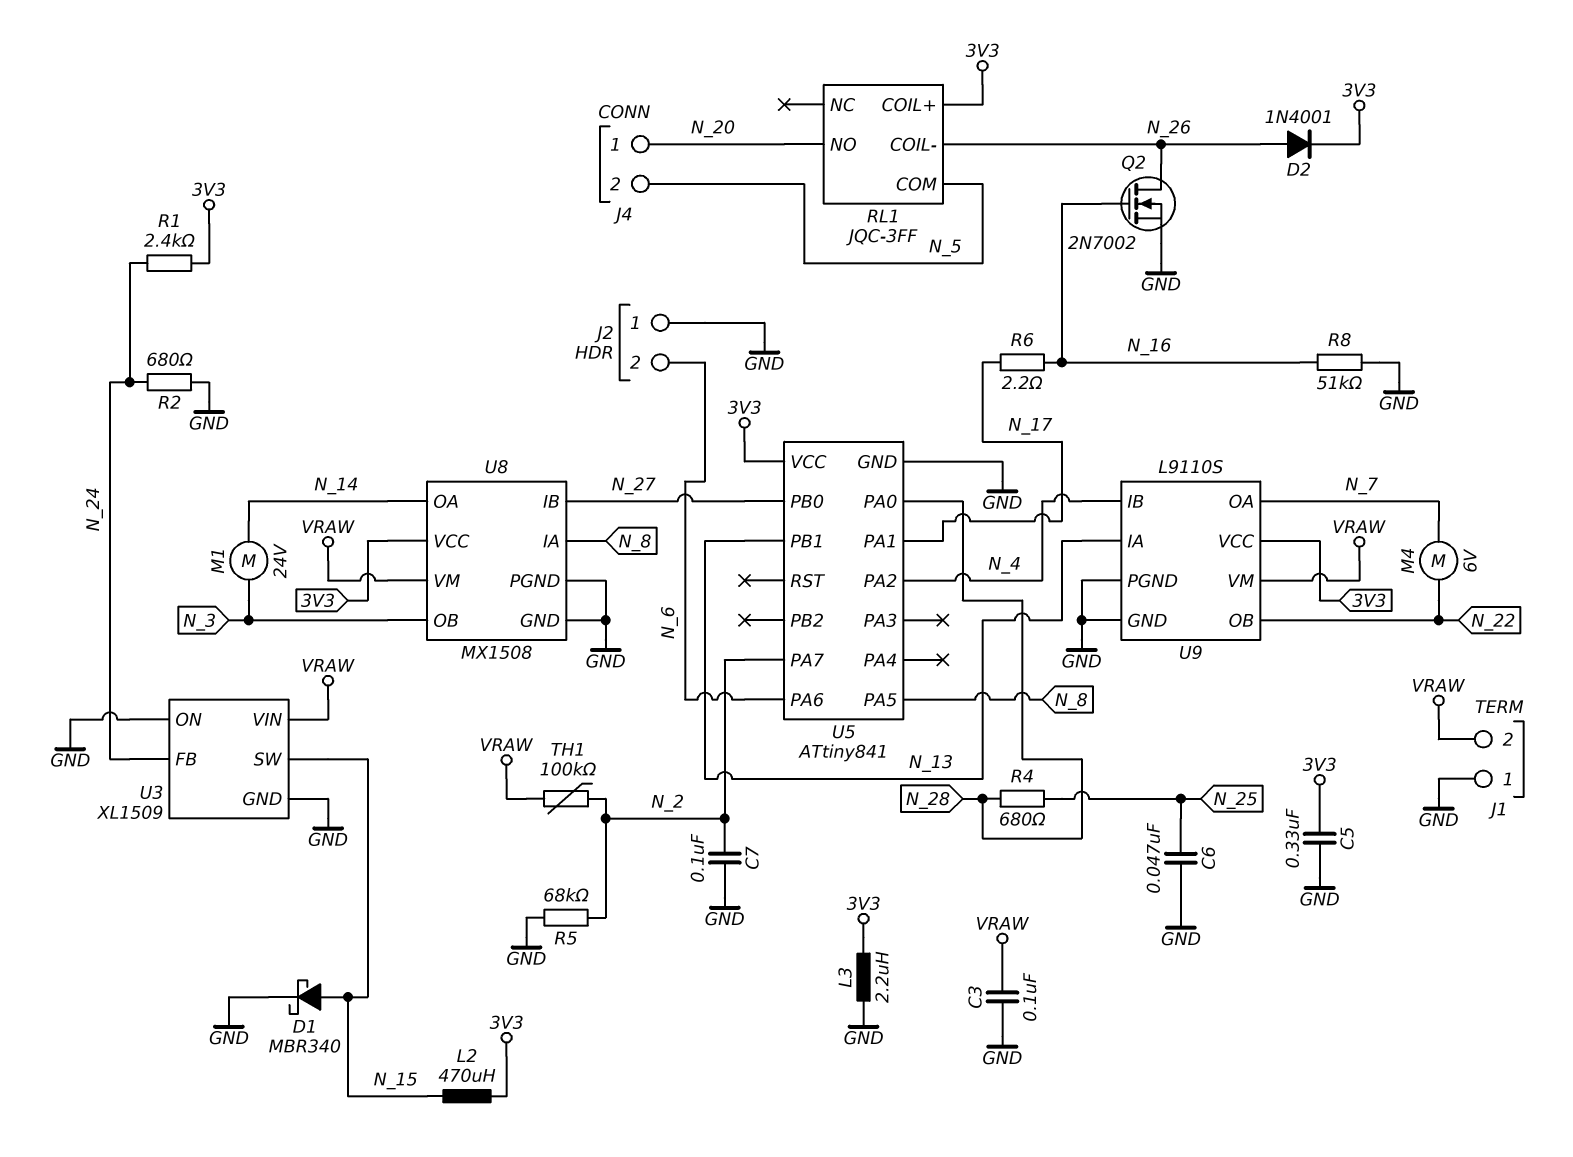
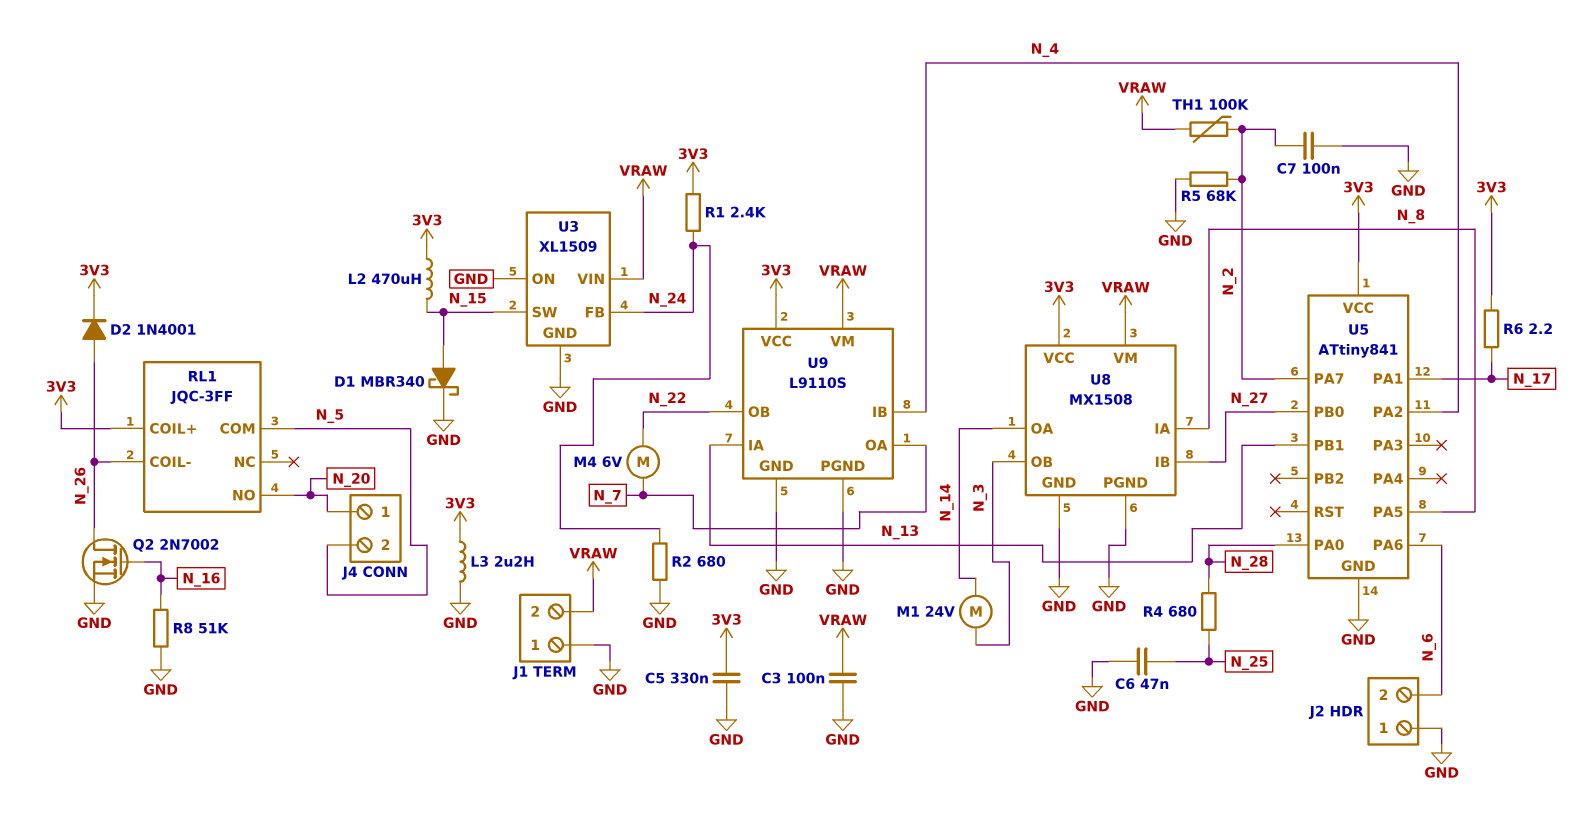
R6: 2.2 (N_16, N_17) -> 2.2 (3V3, N_17)

